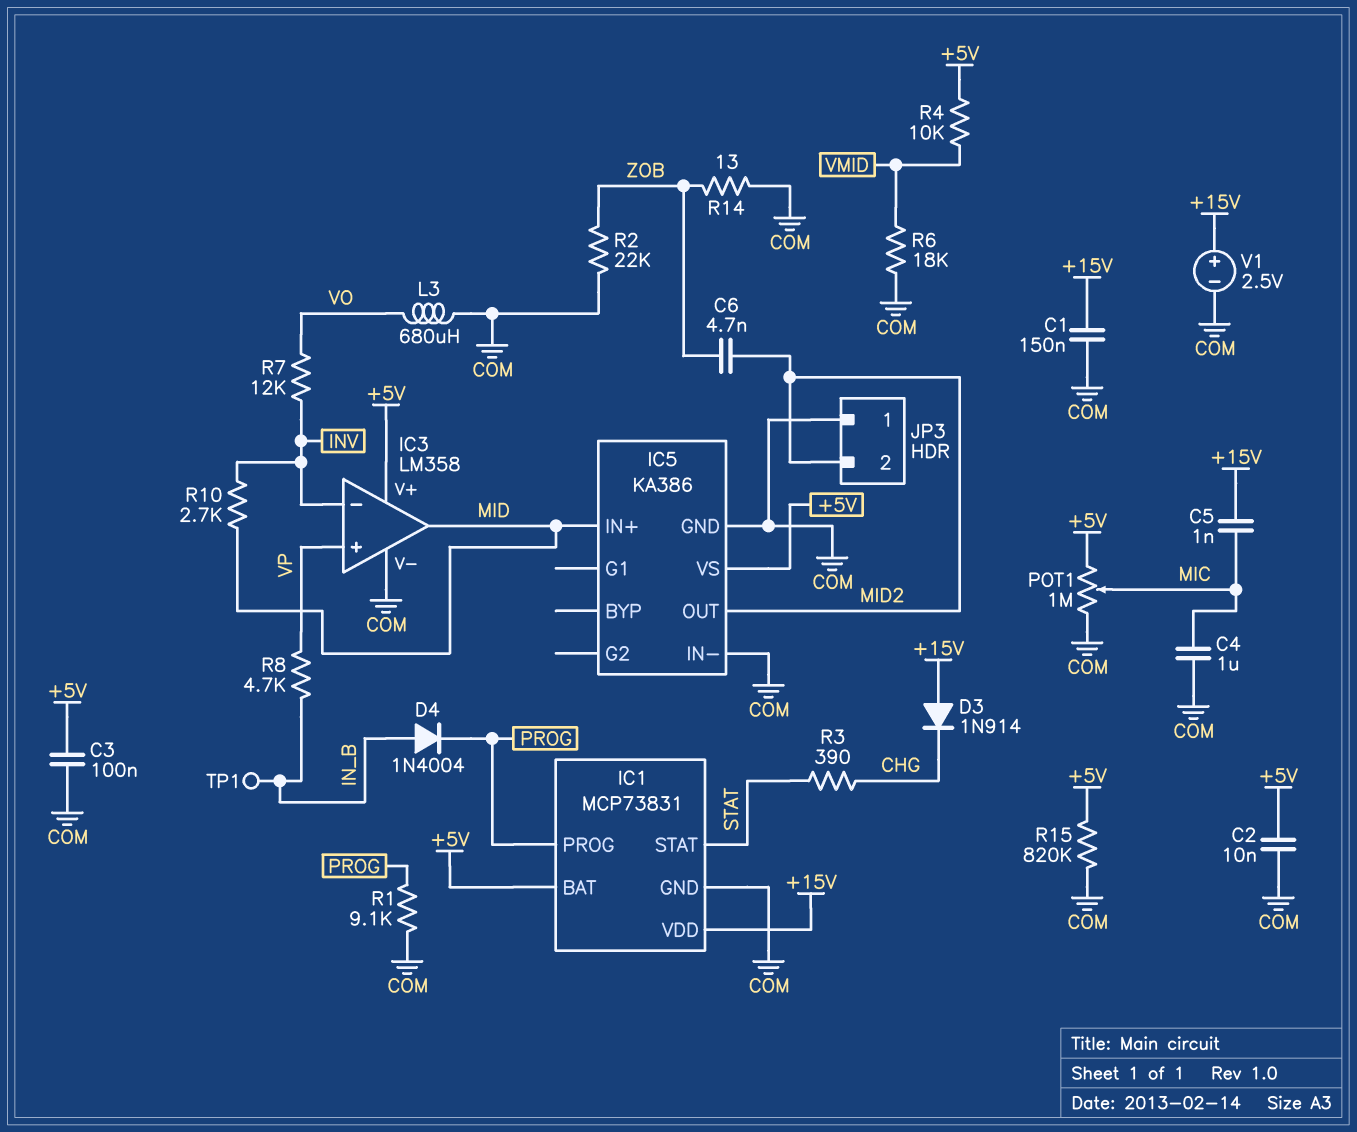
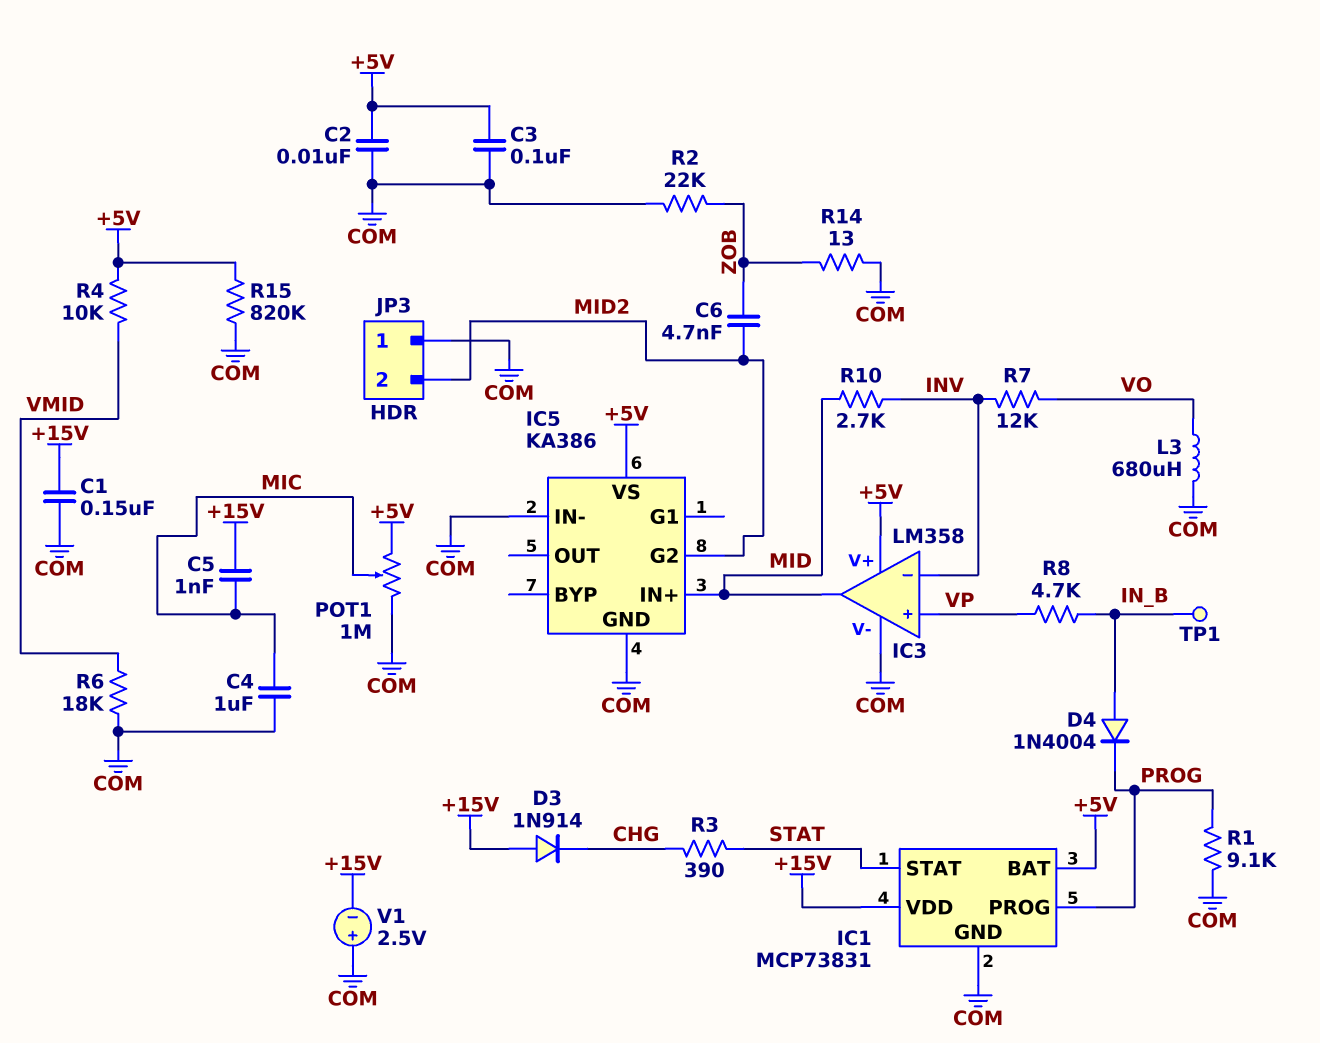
IC5 pin G2: none -> MID2
IC5 pin OUT: MID2 -> none
V1: 2.5V (plus +15V, minus COM) -> 2.5V (plus COM, minus +15V)

